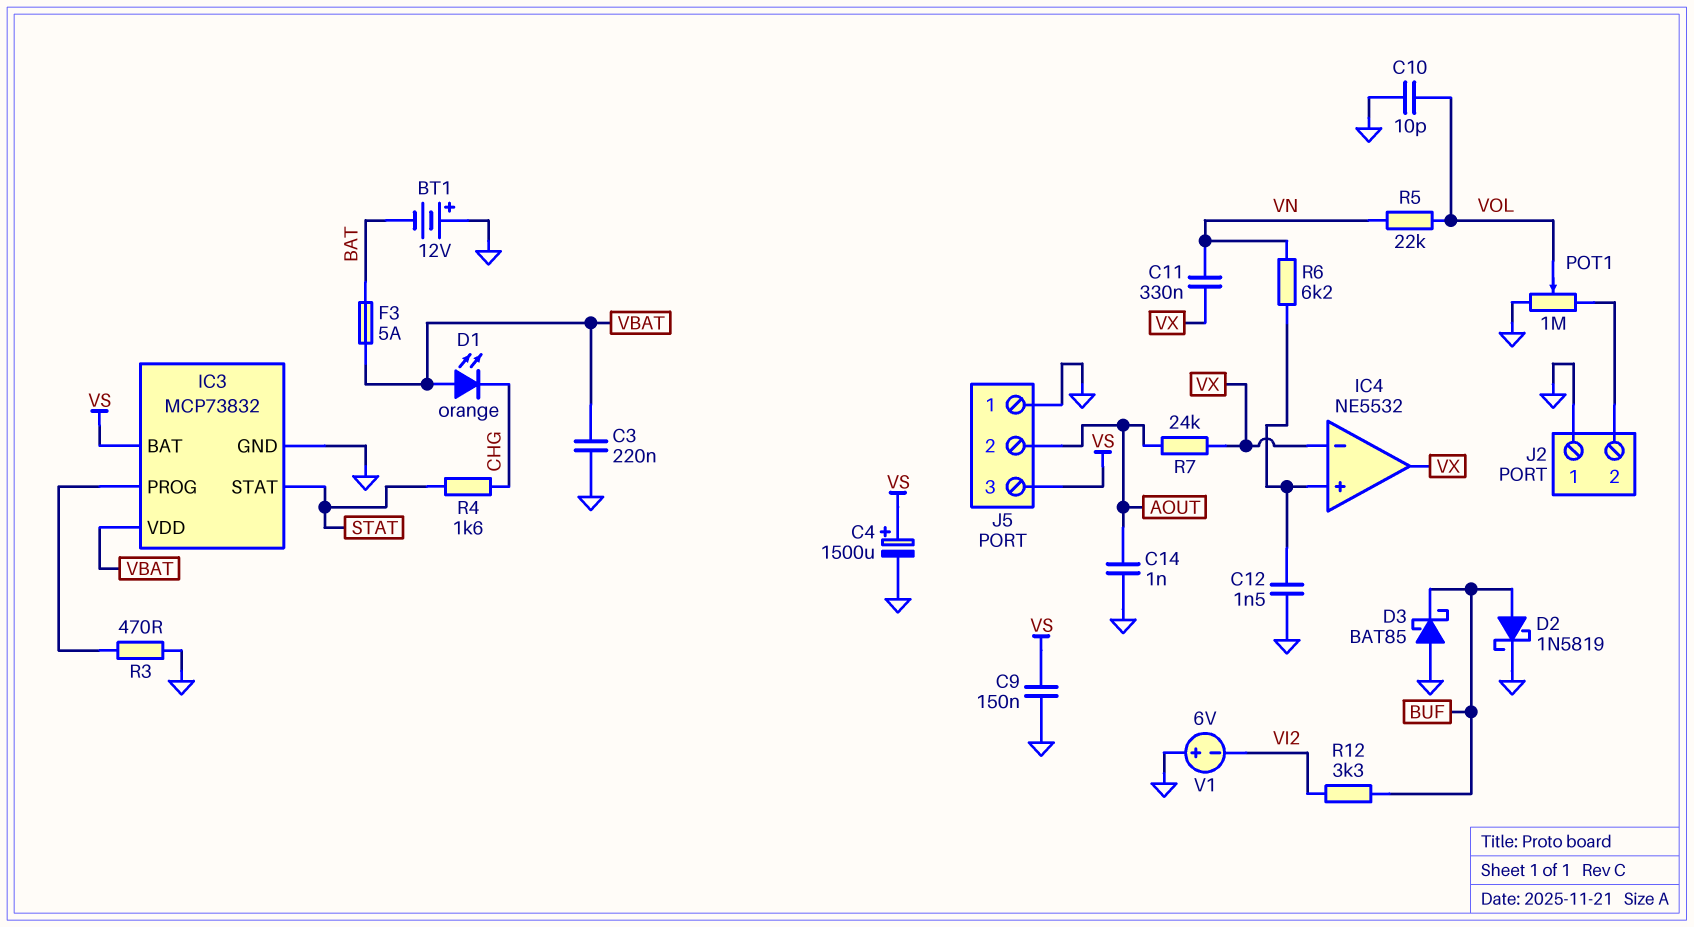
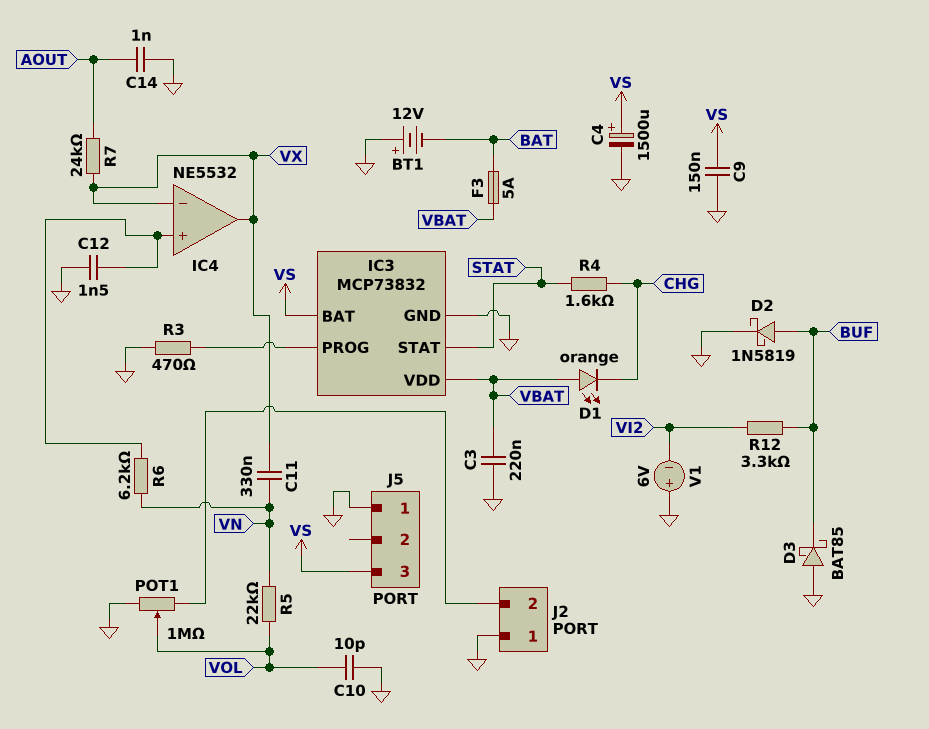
J5 pin 2: AOUT -> none

